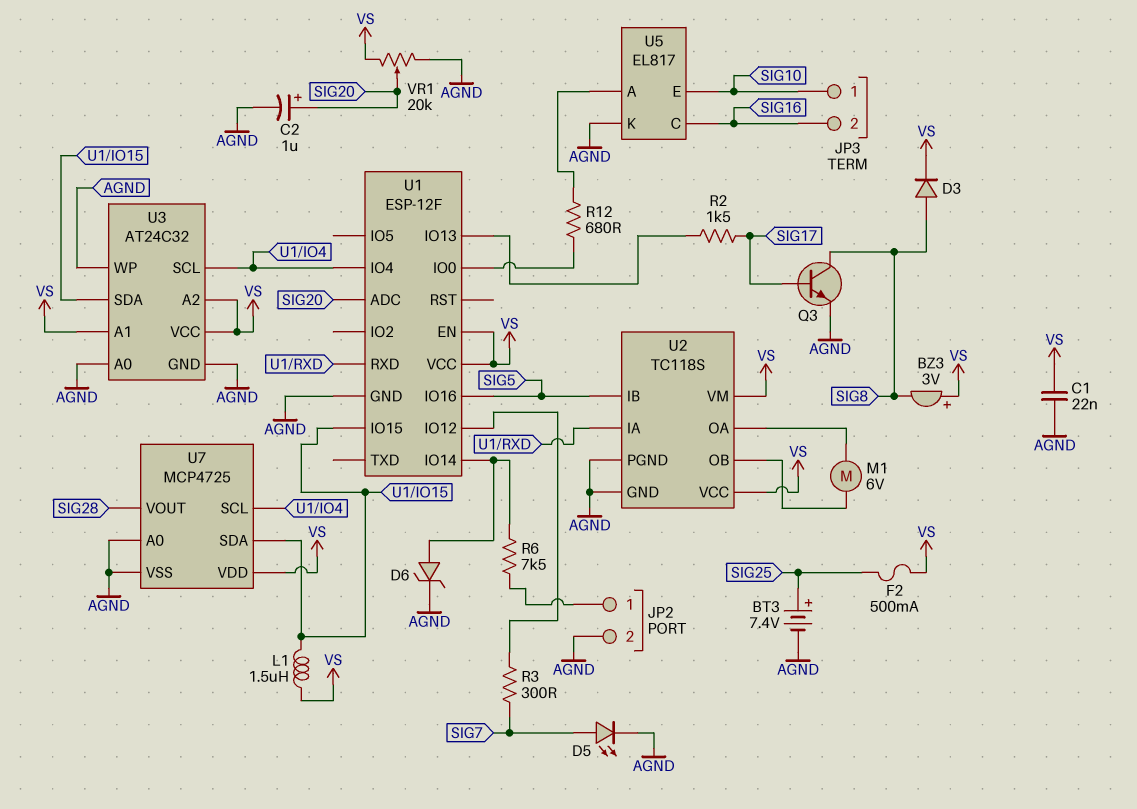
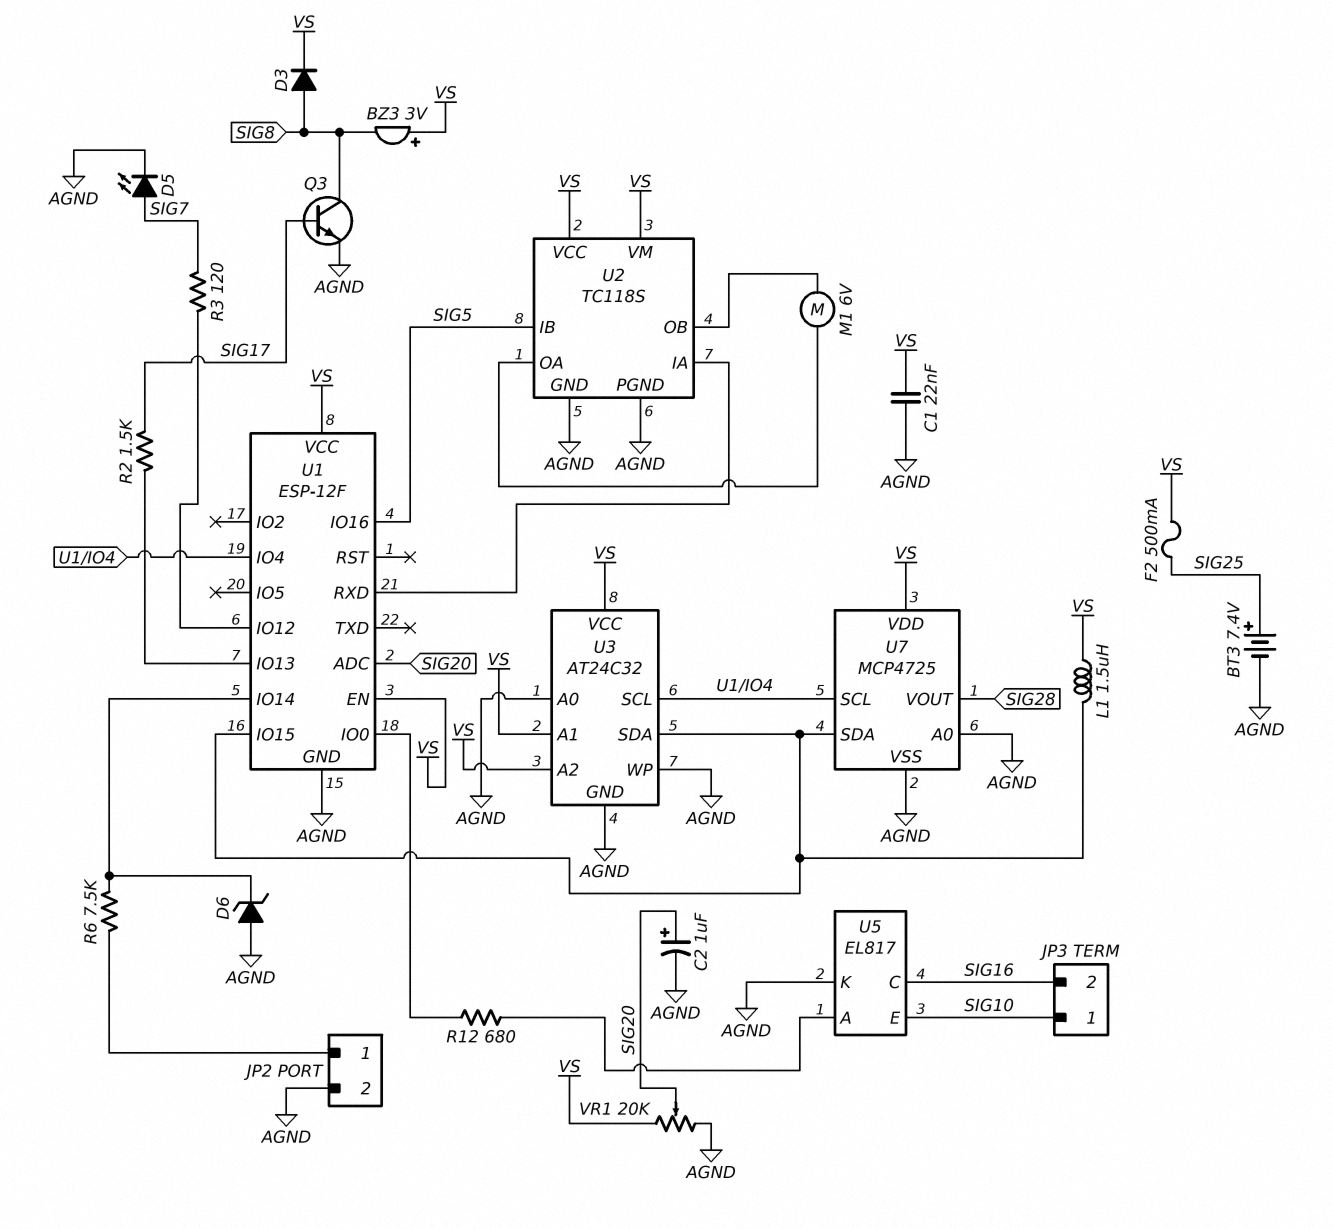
D6: zener (A U1/IO14, K AGND) -> zener (A AGND, K U1/IO14)
R3: 300 (SIG7, U1/IO12) -> 120 (SIG7, U1/IO12)

